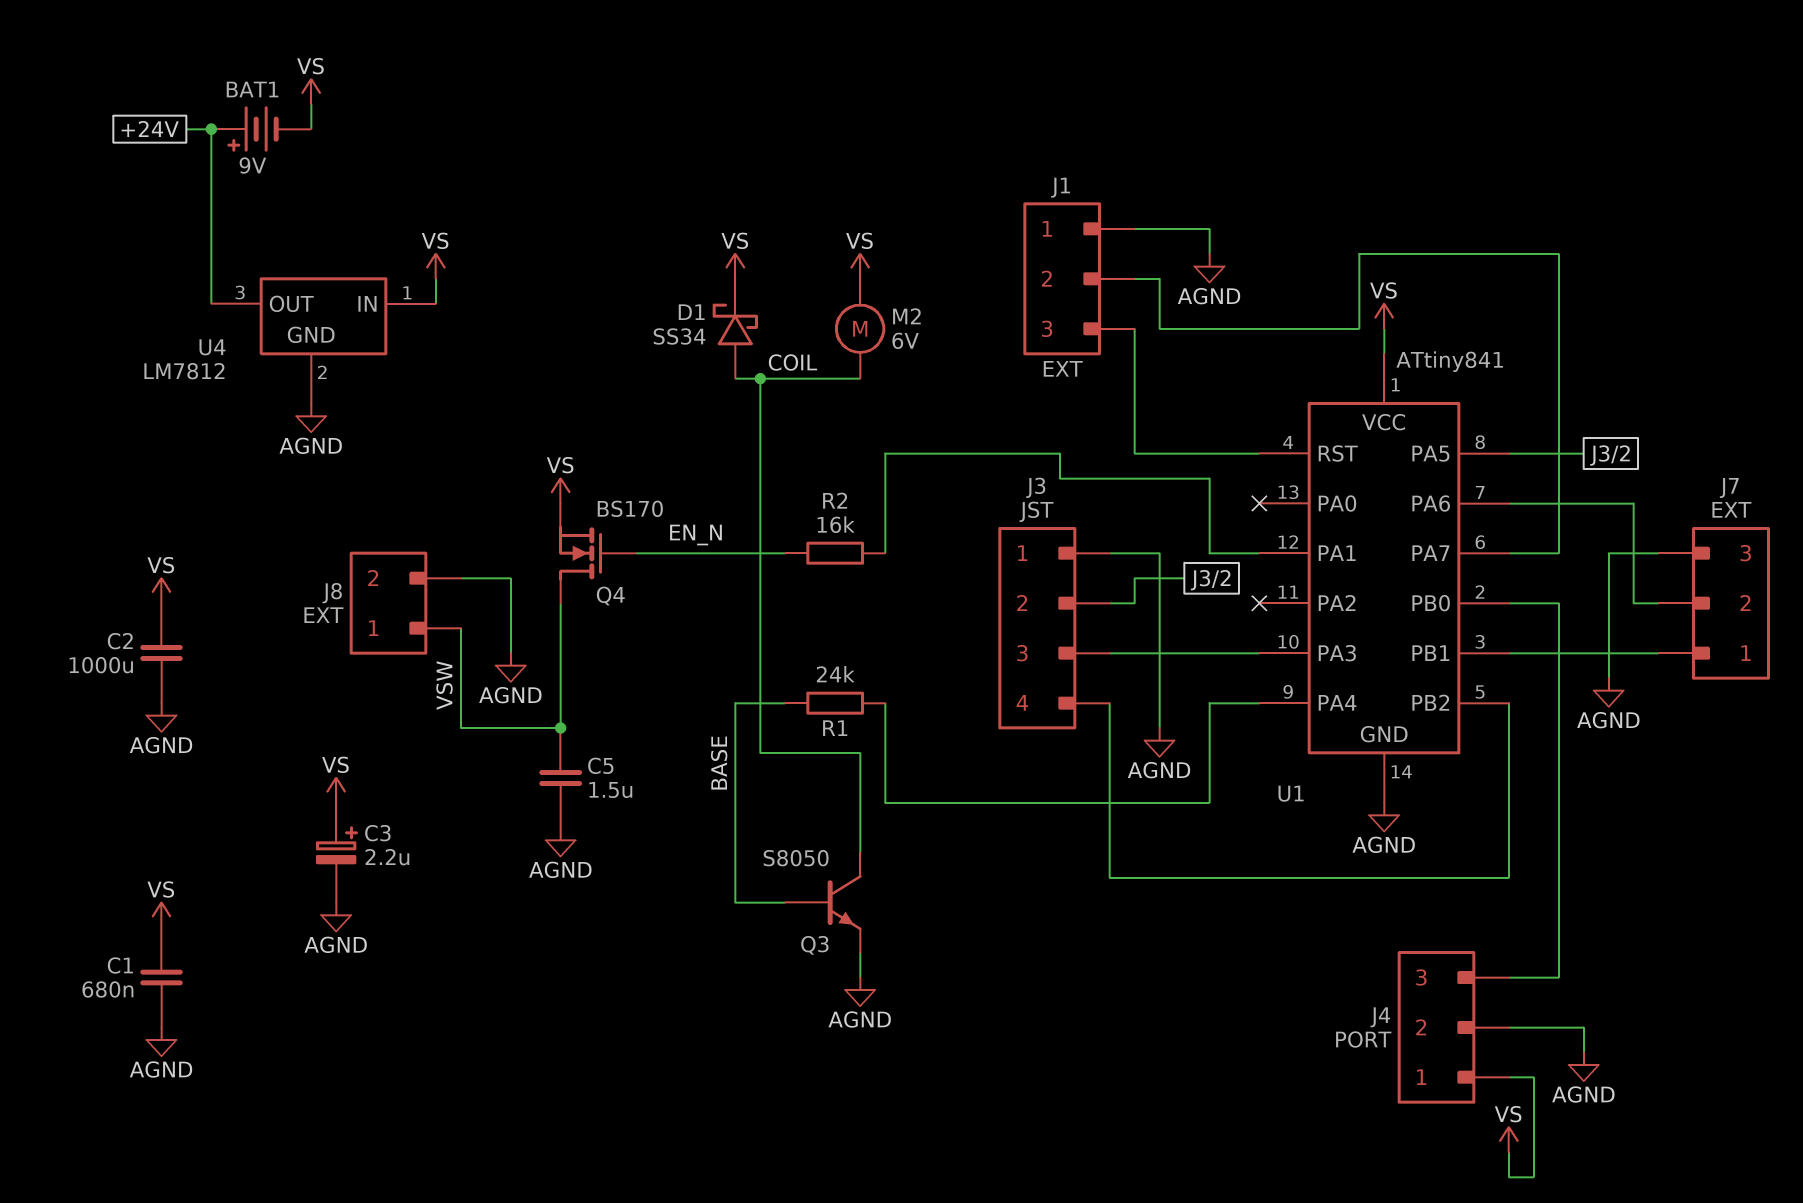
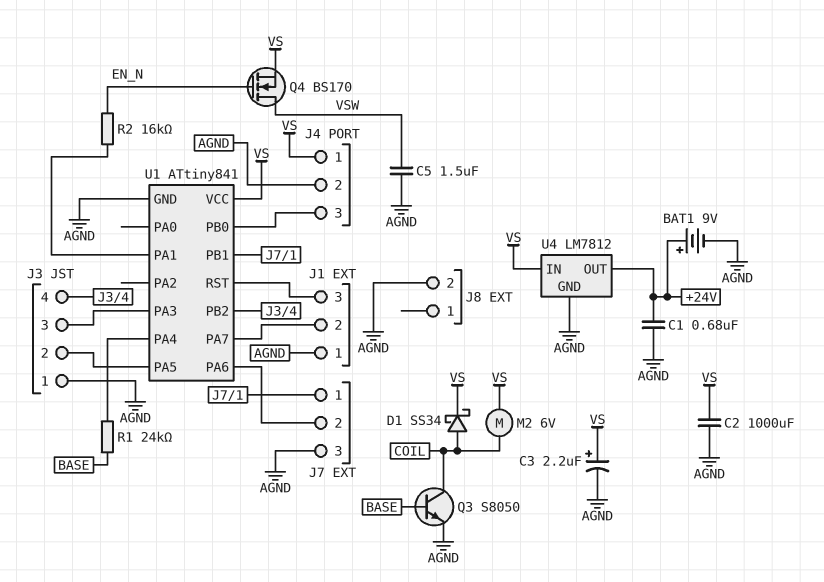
BAT1: 9V (plus +24V, minus VS) -> 9V (plus +24V, minus AGND)
C1: 680nF (AGND, VS) -> 680nF (+24V, AGND)
J8 pin 1: VSW -> none

